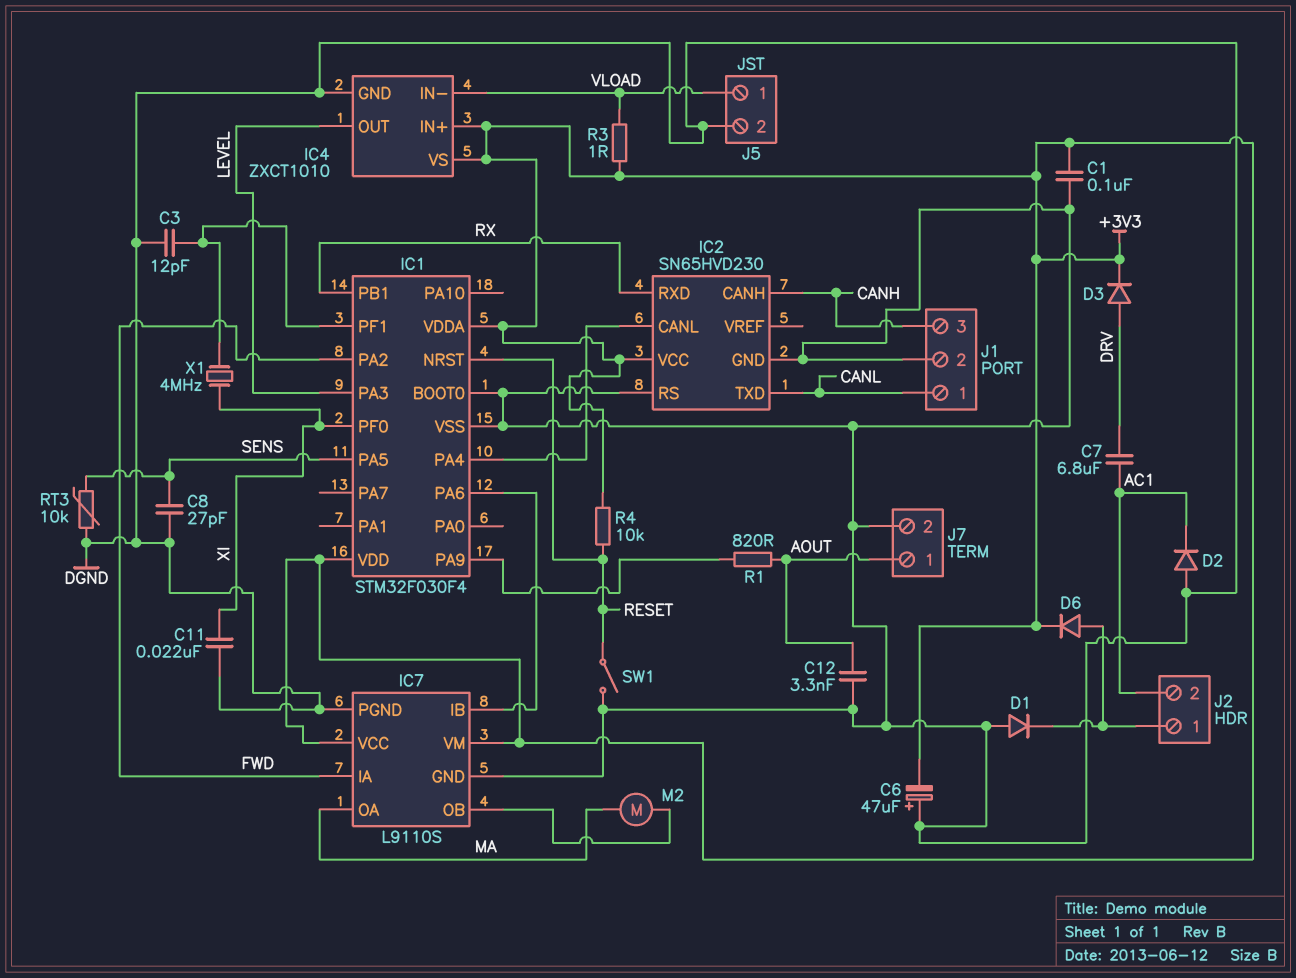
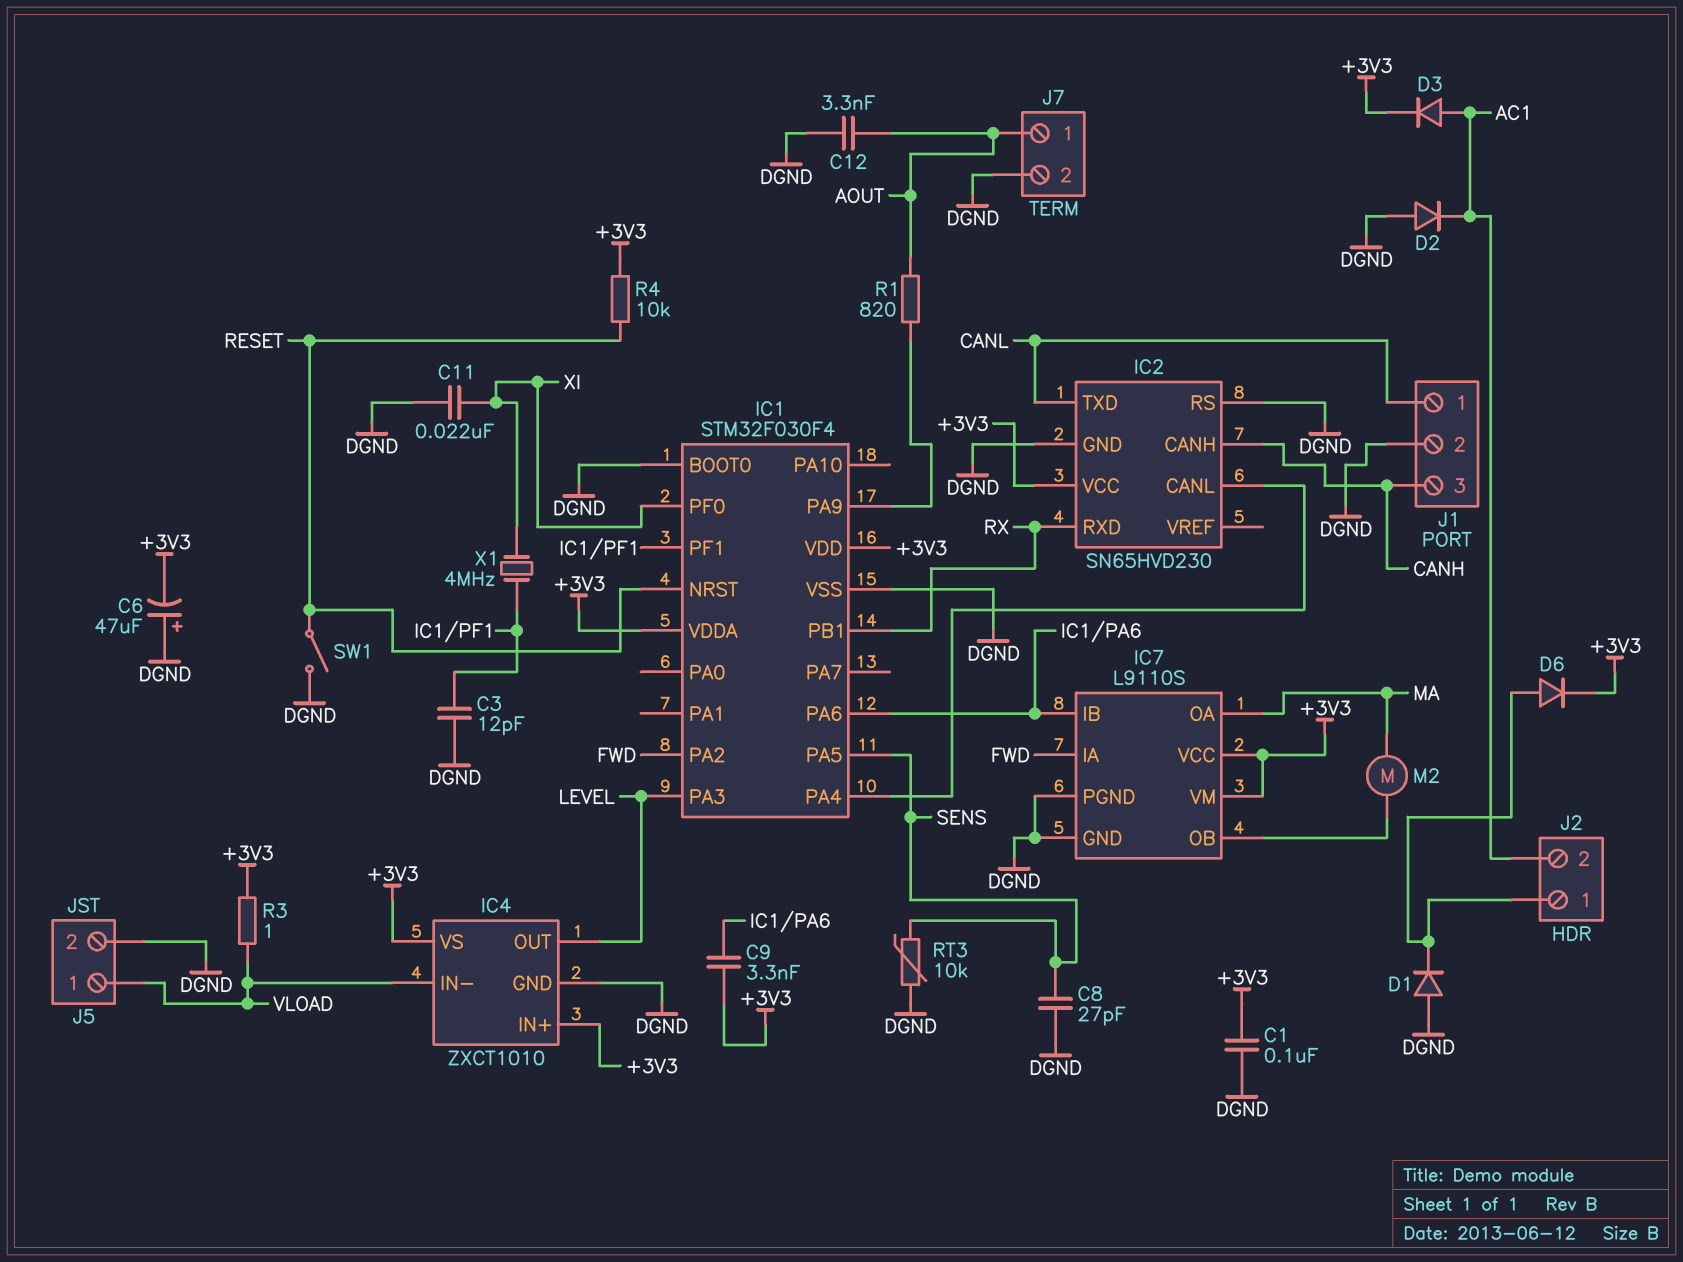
C7: 6.8uF (AC1, DRV) -> none
C9: none -> 3.3nF (+3V3, IC1/PA6)
D3: diode (A DRV, K +3V3) -> diode (A AC1, K +3V3)

